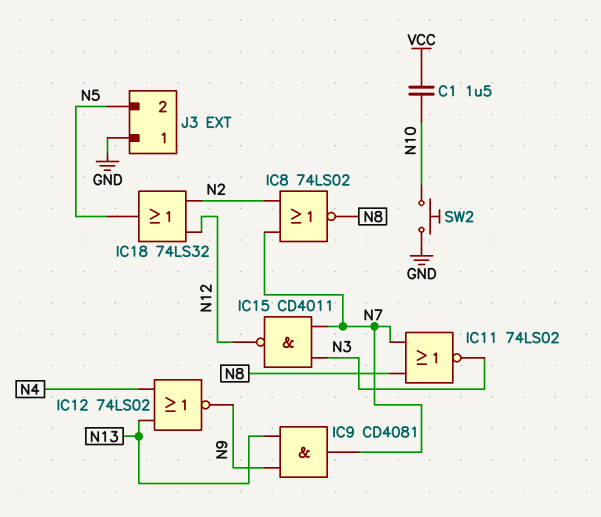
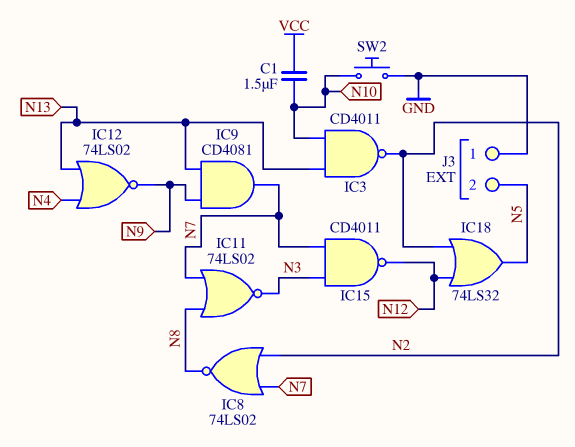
IC3: none -> NAND CD4011 (in N10, in N13, out N2)

